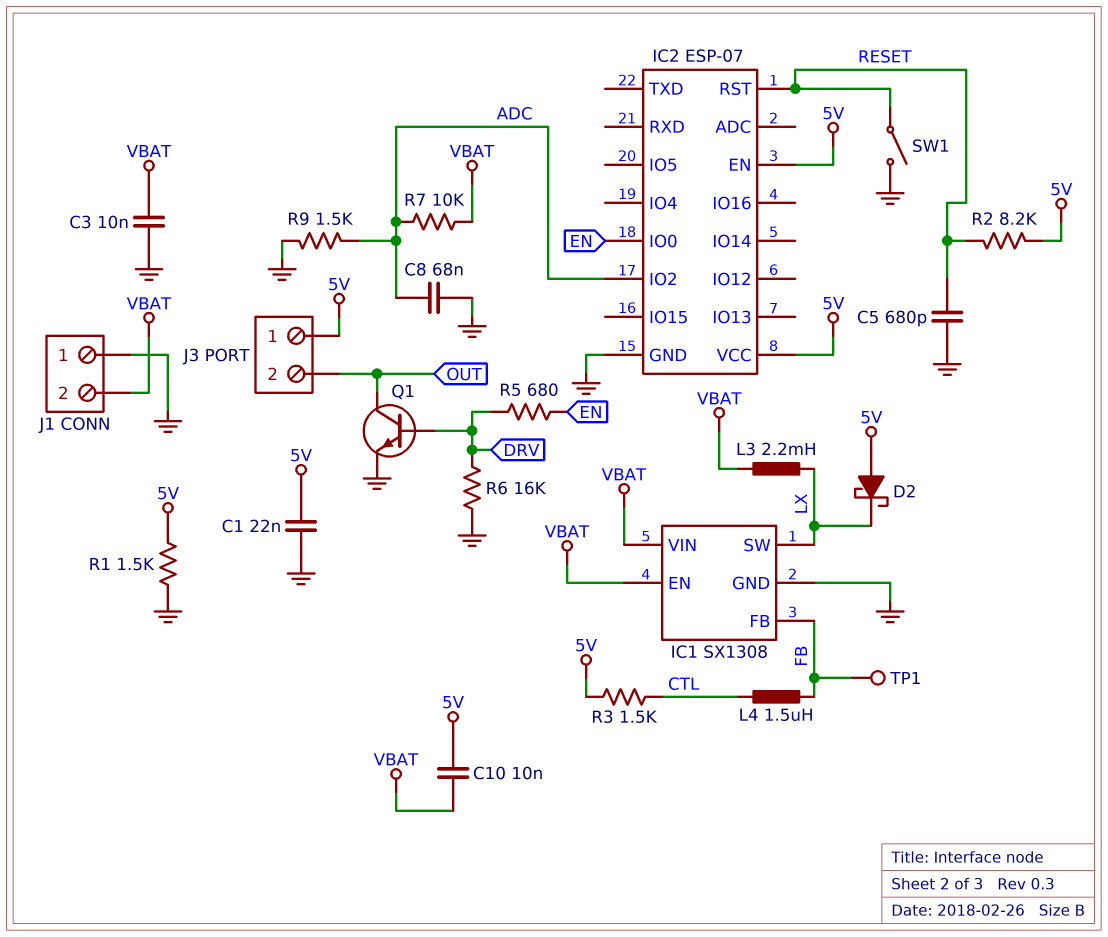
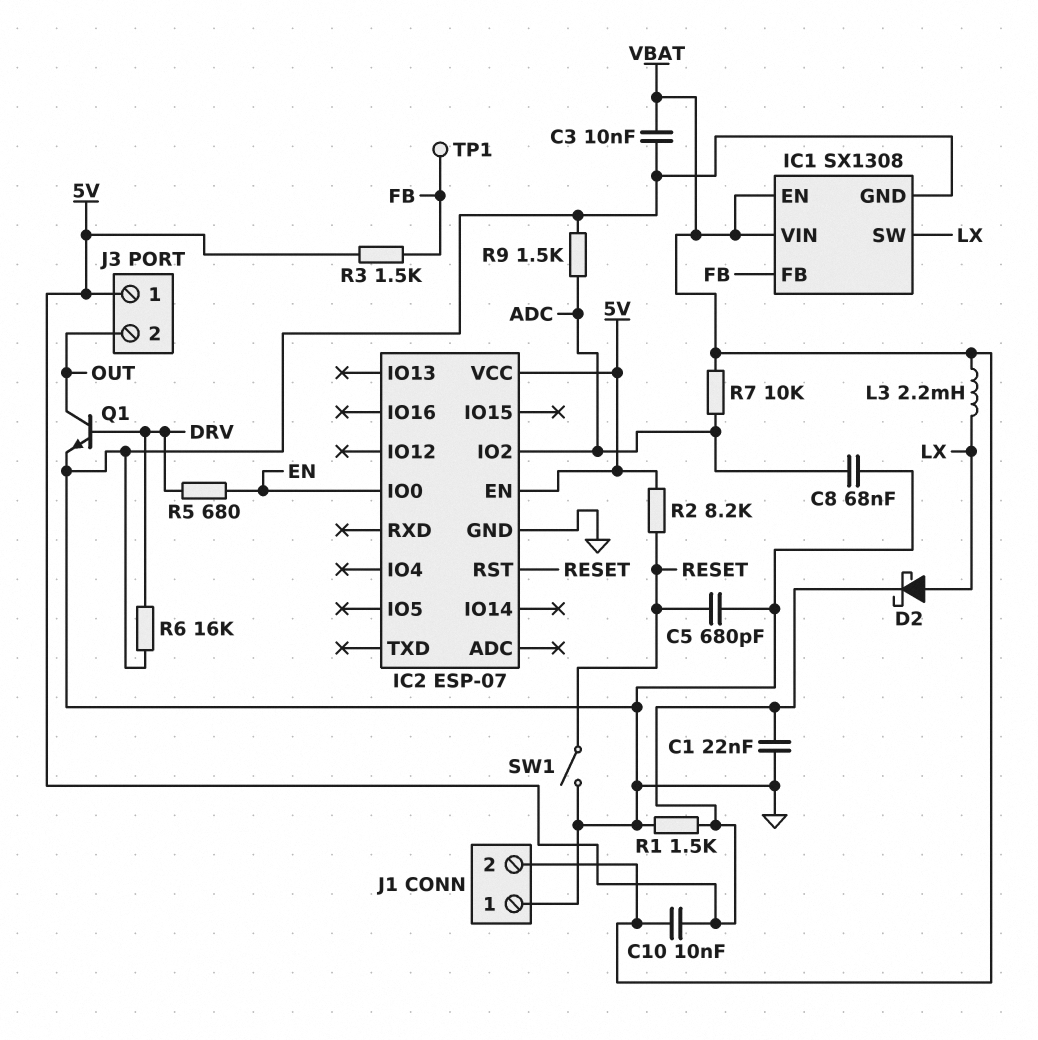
D2: schottky (A 5V, K LX) -> schottky (A LX, K 5V)
L4: 1.5uH (CTL, FB) -> none
R3: 1.5k (5V, CTL) -> 1.5k (5V, FB)

